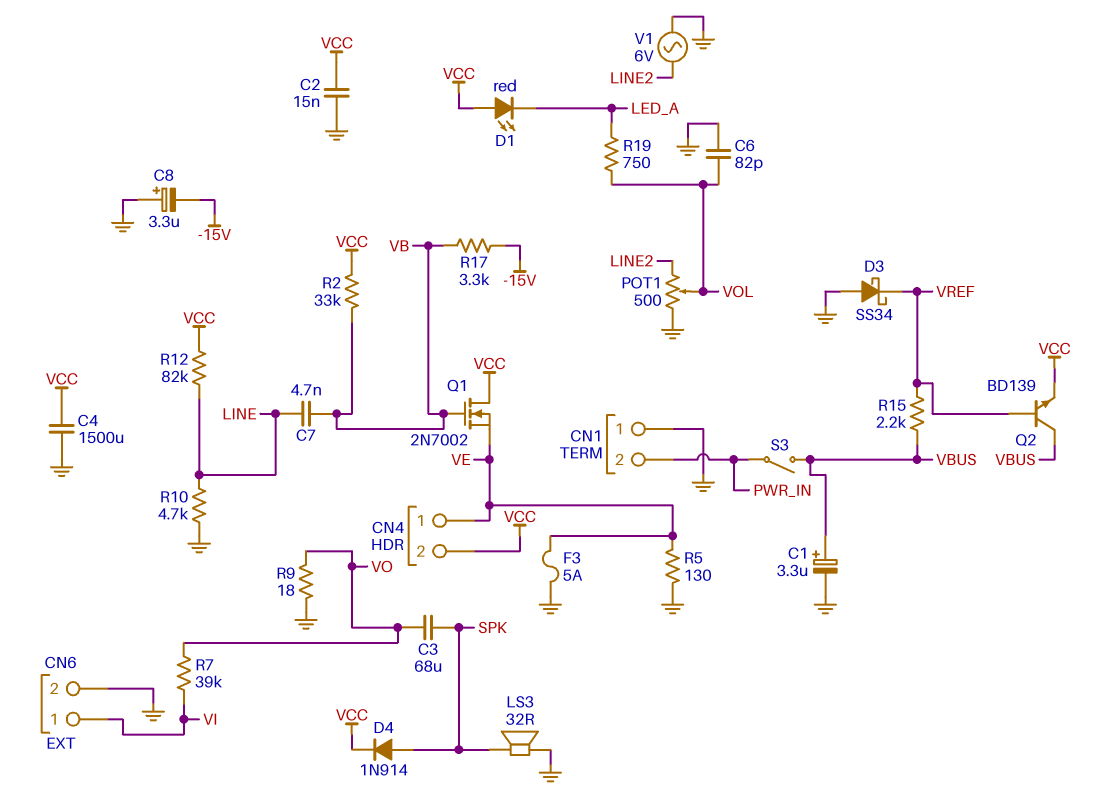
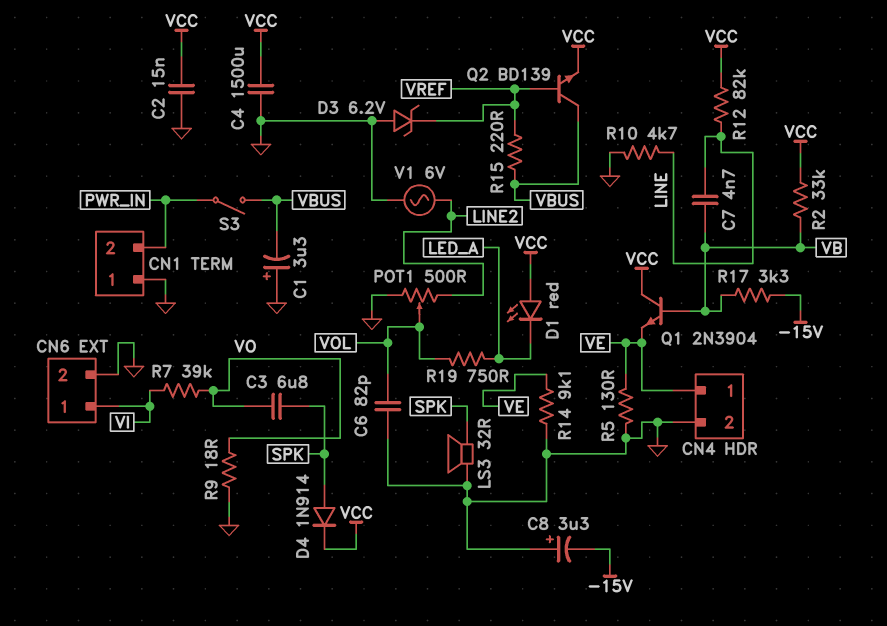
C1: 3.3uF (plus VBUS, minus GND) -> 3.3uF (plus GND, minus VBUS)
C3: 68uF (SPK, VO) -> 6.8uF (SPK, VO)
CN4 pin 2: VCC -> GND
D3: schottky SS34 (A GND, K VREF) -> zener 6.2V (A GND, K VREF)
F3: 5A (GND, VE) -> none
Q1: NMOS 2N7002 (G VB, D VCC, S VE) -> NPN 2N3904 (B VB, C VCC, E VE)
R14: none -> 9.1k (GND, VE)
R15: 2.2k (VBUS, VREF) -> 220 (VBUS, VREF)

